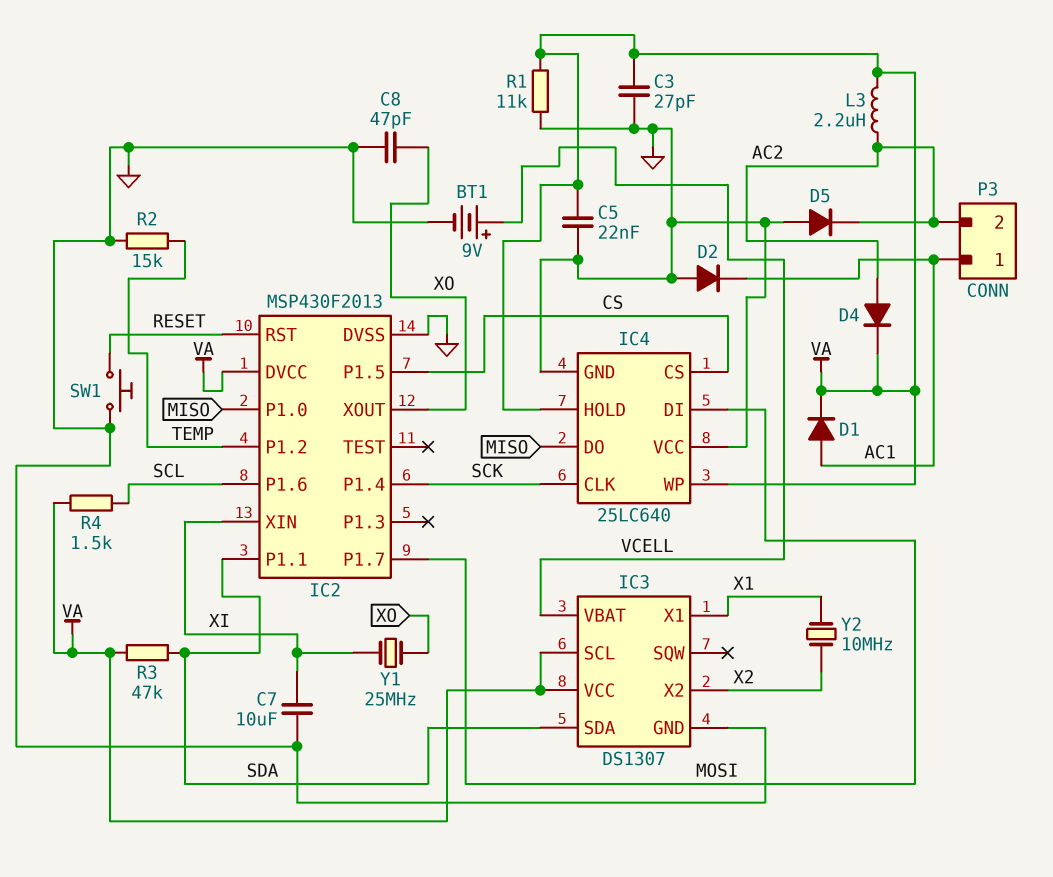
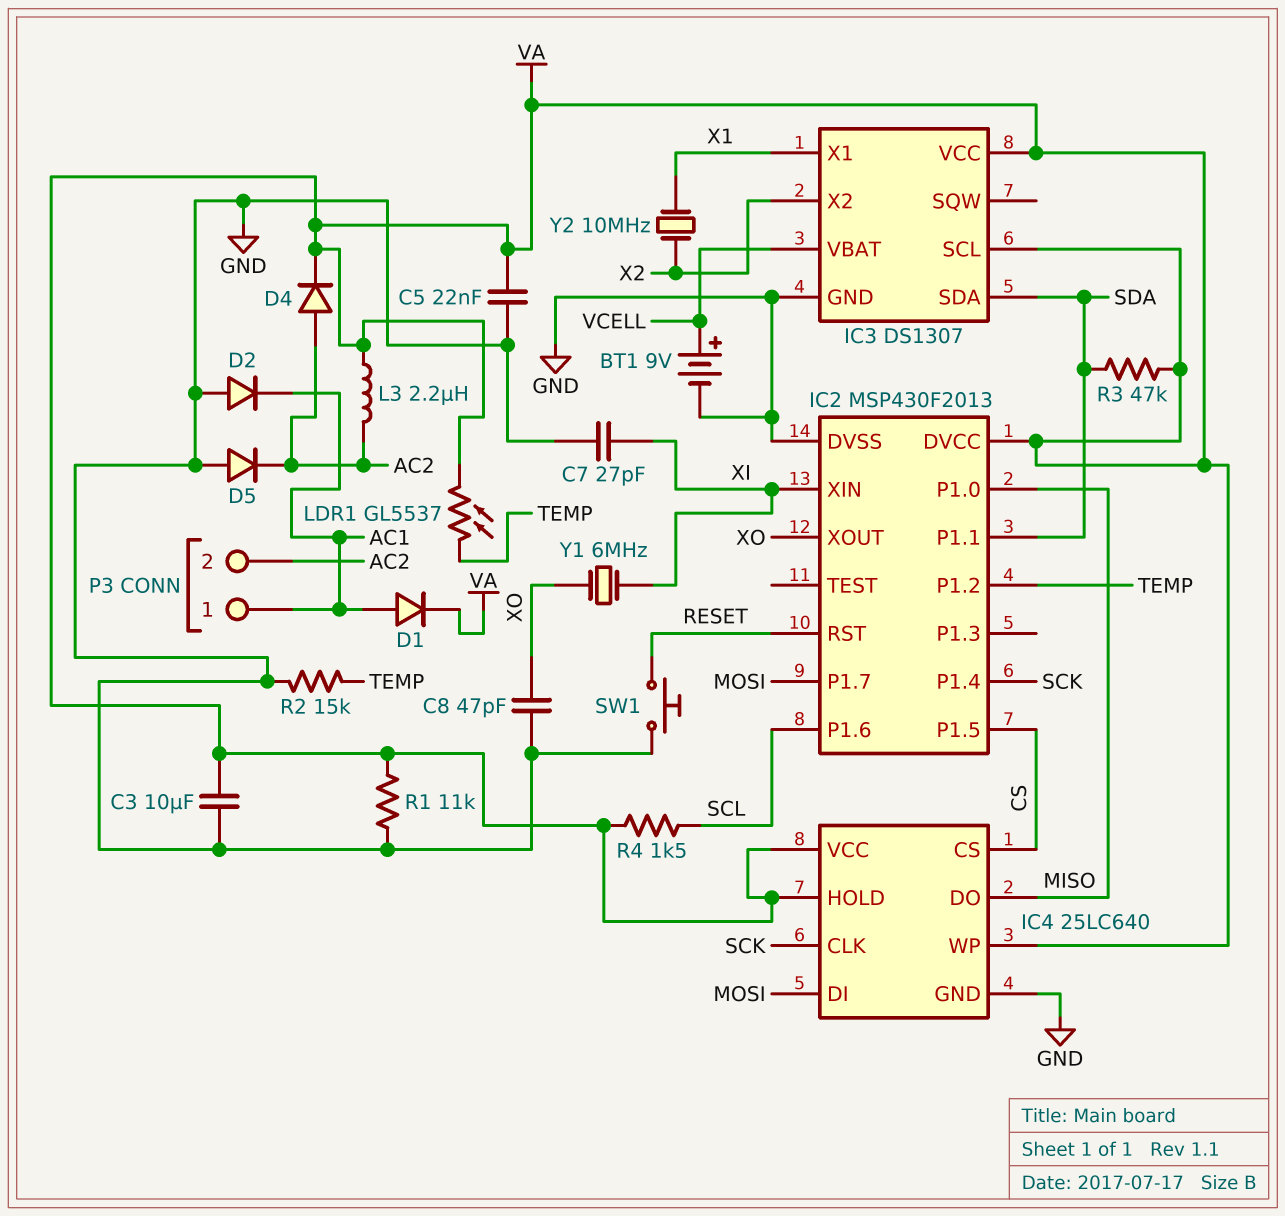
C3: 27pF (GND, VA) -> 10uF (GND, VA)
C7: 10uF (GND, XI) -> 27pF (GND, XI)
IC4 pin VCC: GND -> VA
LDR1: none -> GL5537 (TEMP, VA)
Y1: 25MHz (XI, XO) -> 6MHz (XI, XO)

